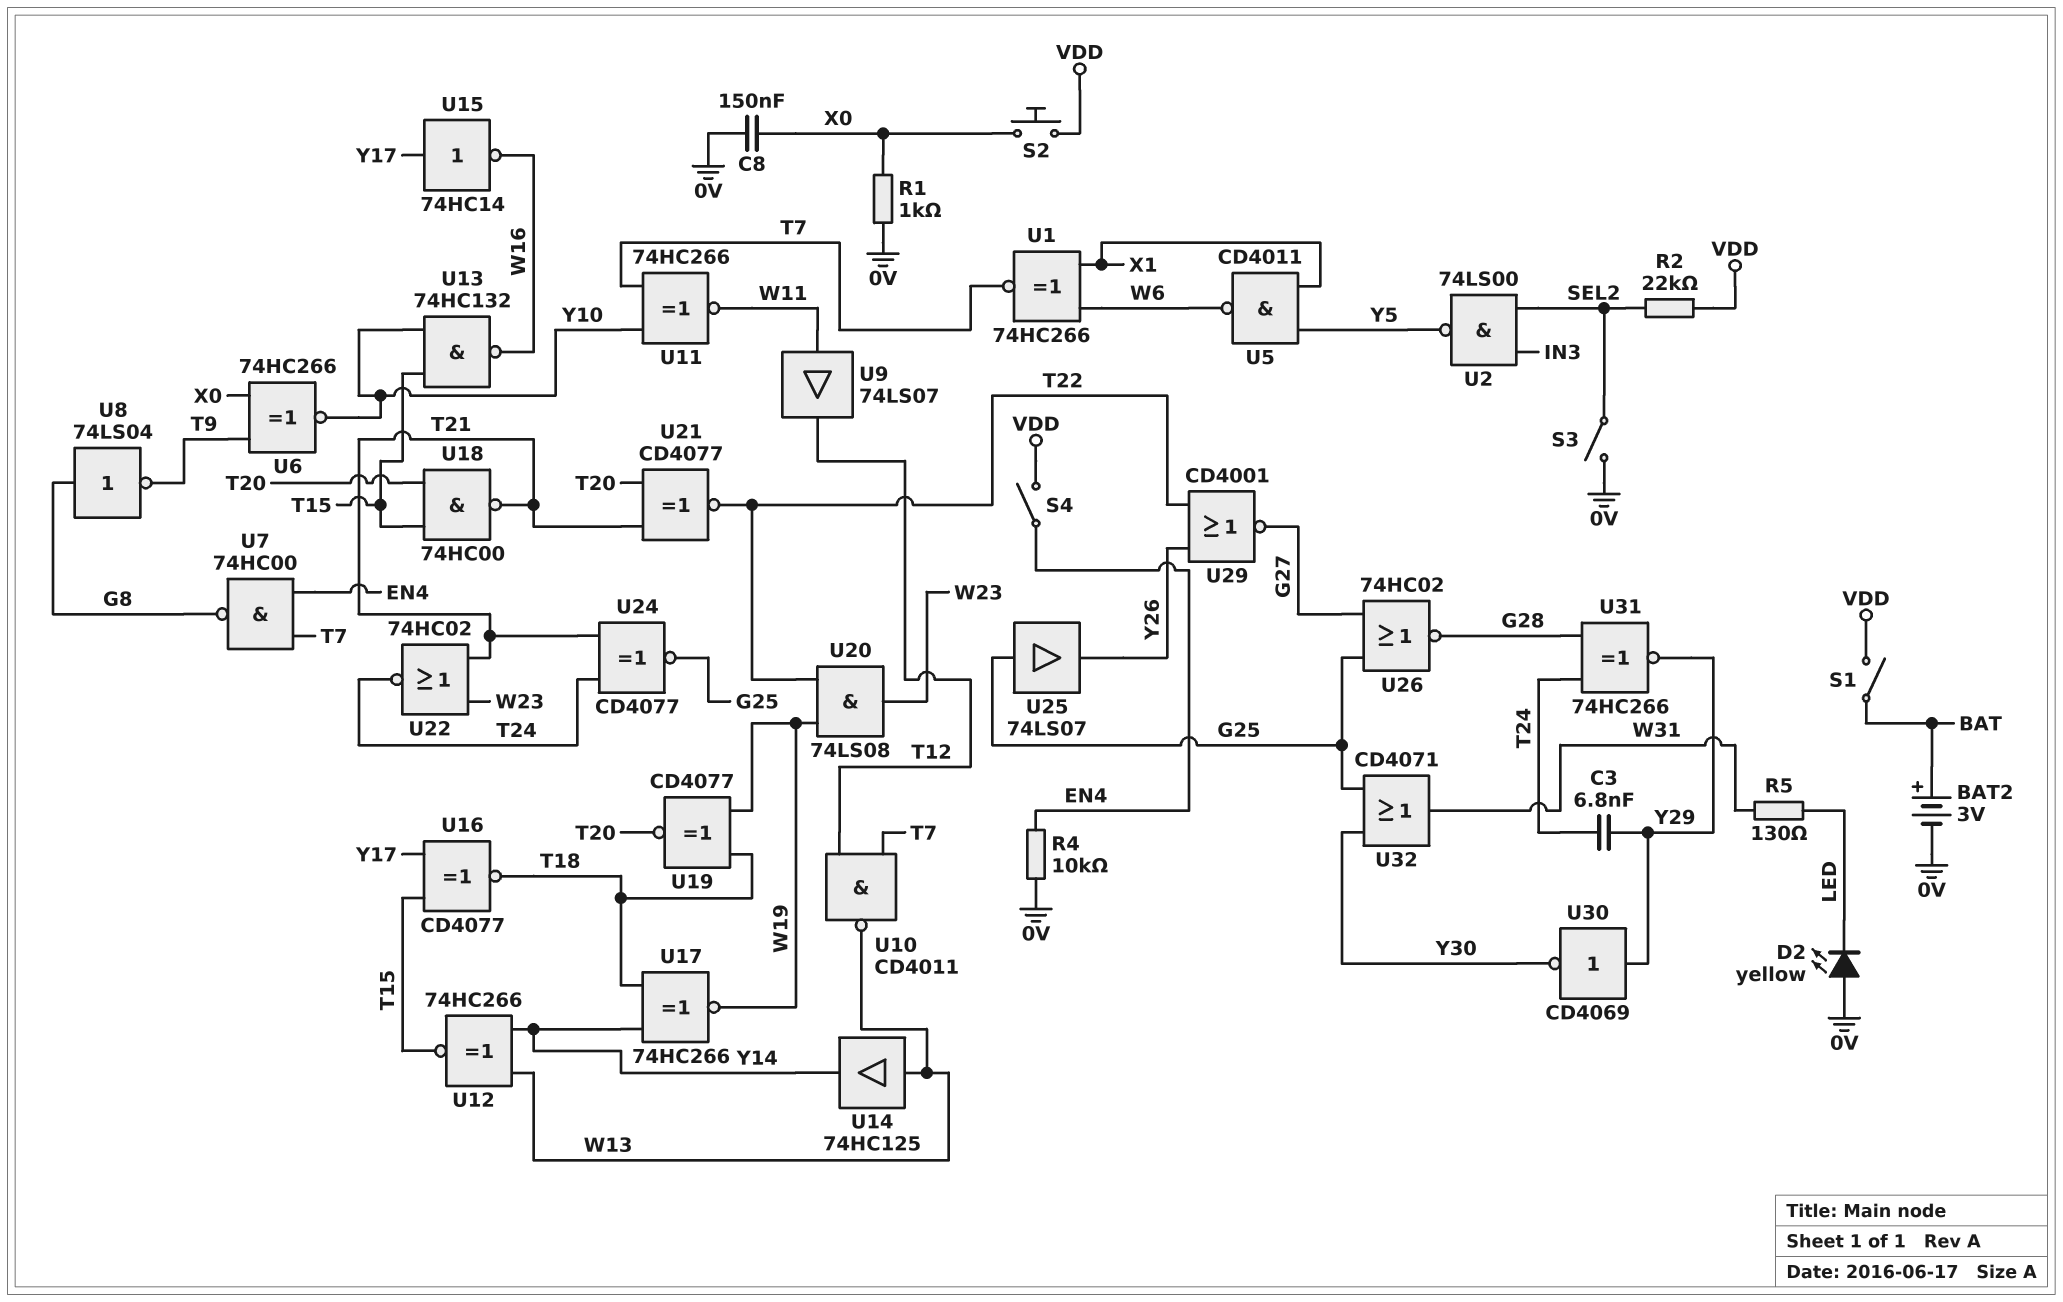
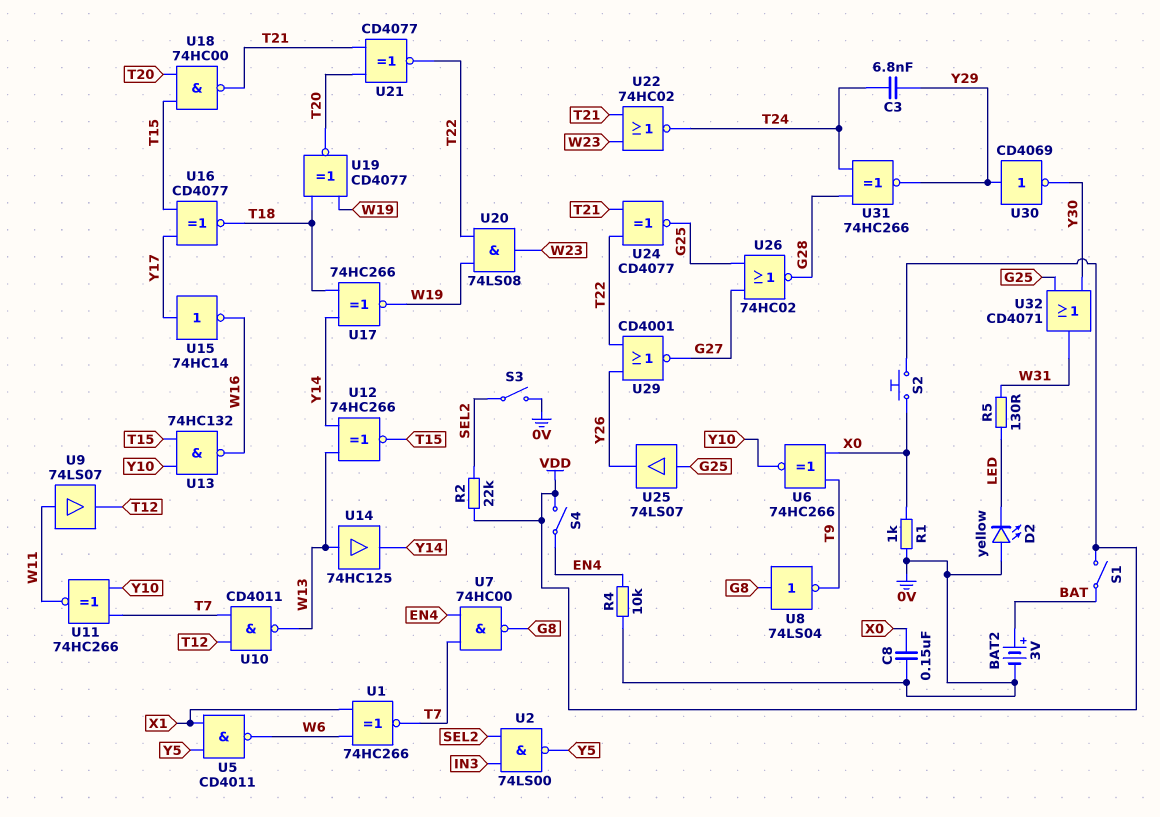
U24: XNOR CD4077 (in T21, in T24, out G25) -> XNOR CD4077 (in T21, in T22, out G25)

